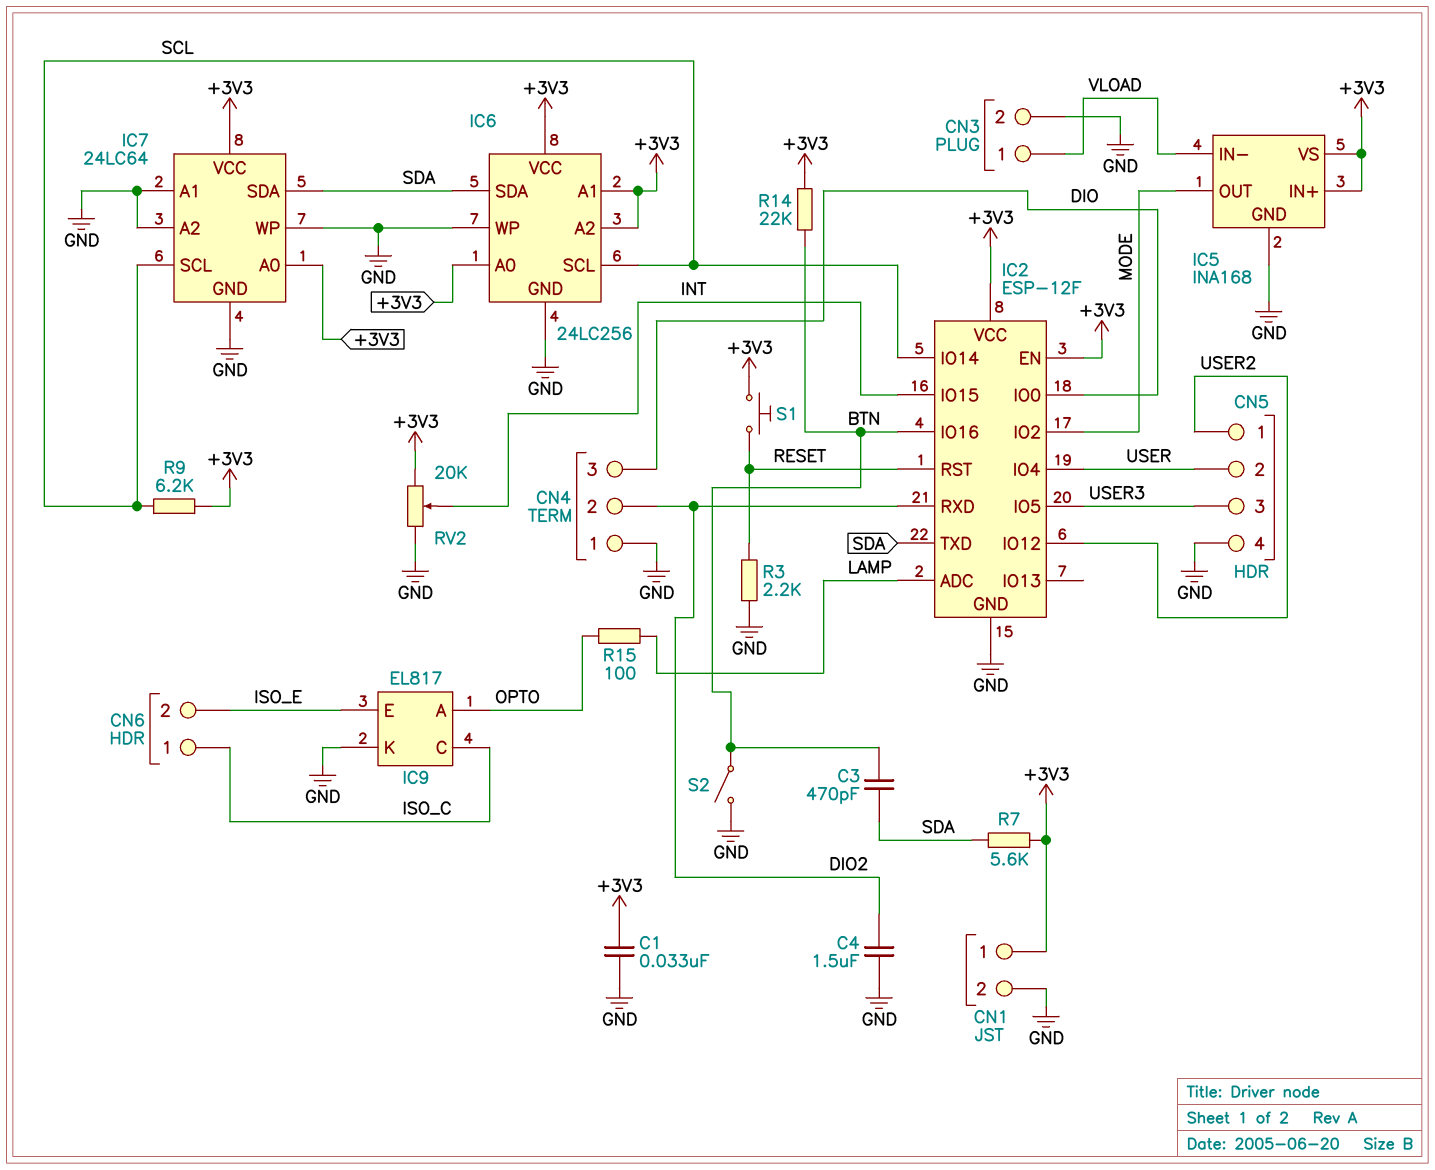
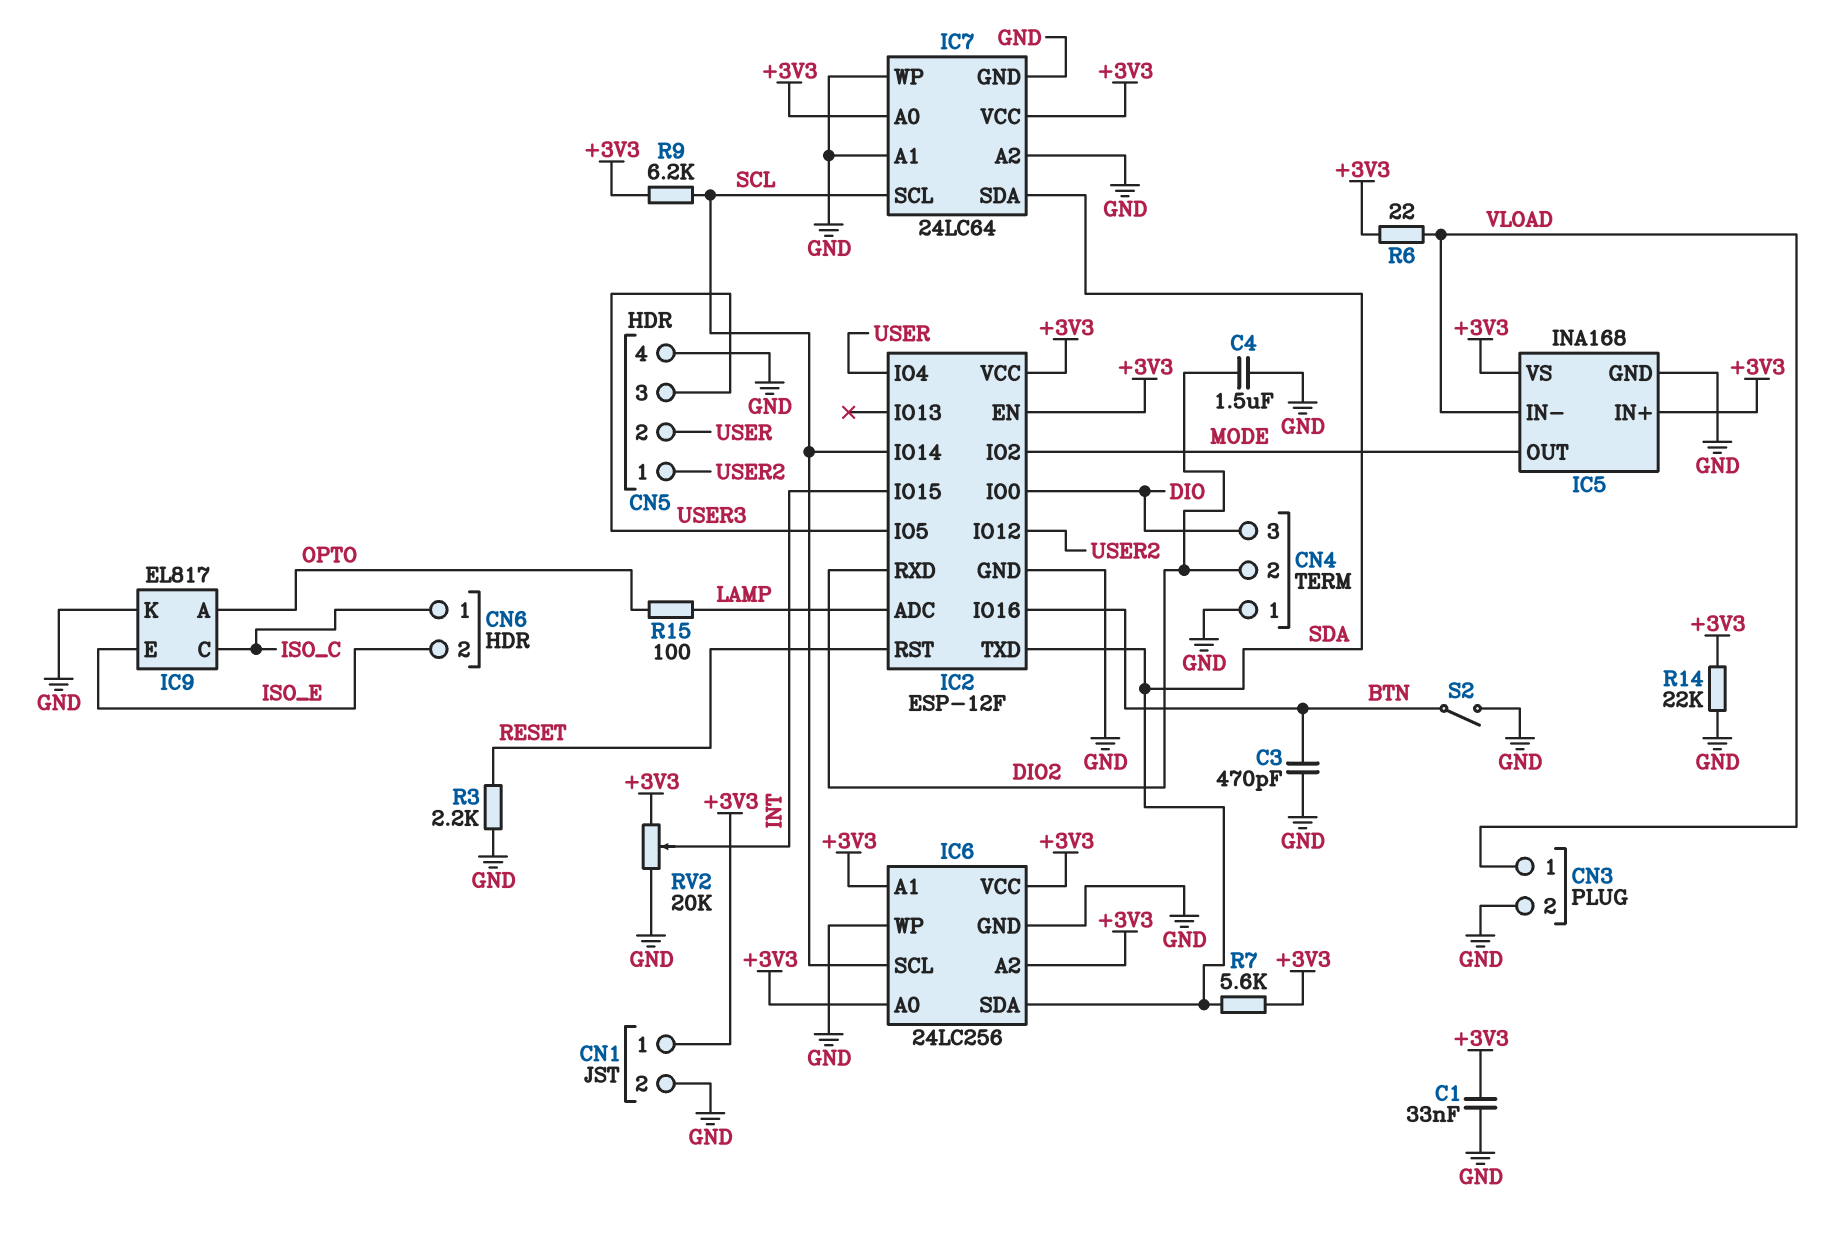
C3: 470pF (BTN, SDA) -> 470pF (BTN, GND)
R6: none -> 22 (+3V3, VLOAD)
R14: 22k (+3V3, BTN) -> 22k (+3V3, GND)
S1: button (+3V3, RESET) -> none

